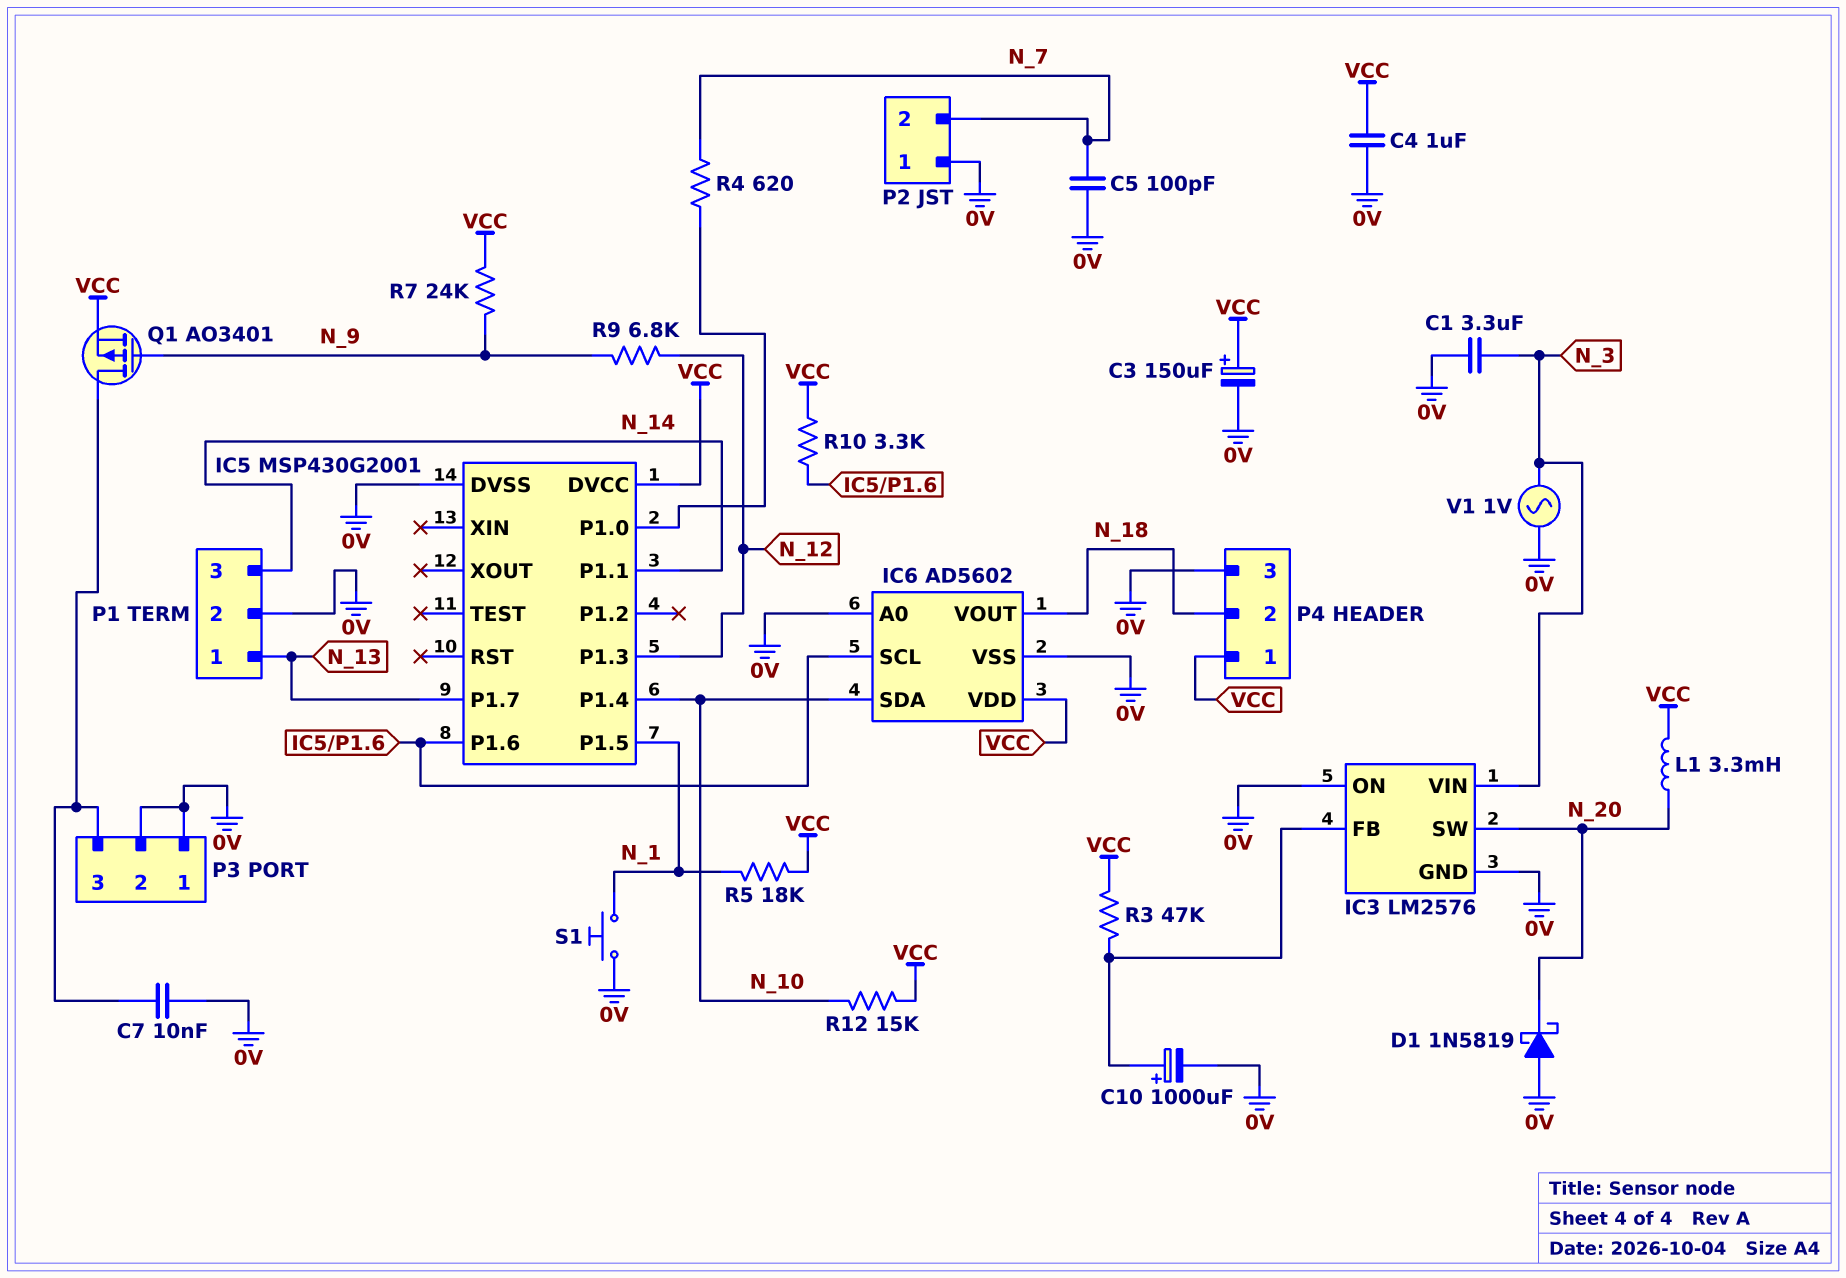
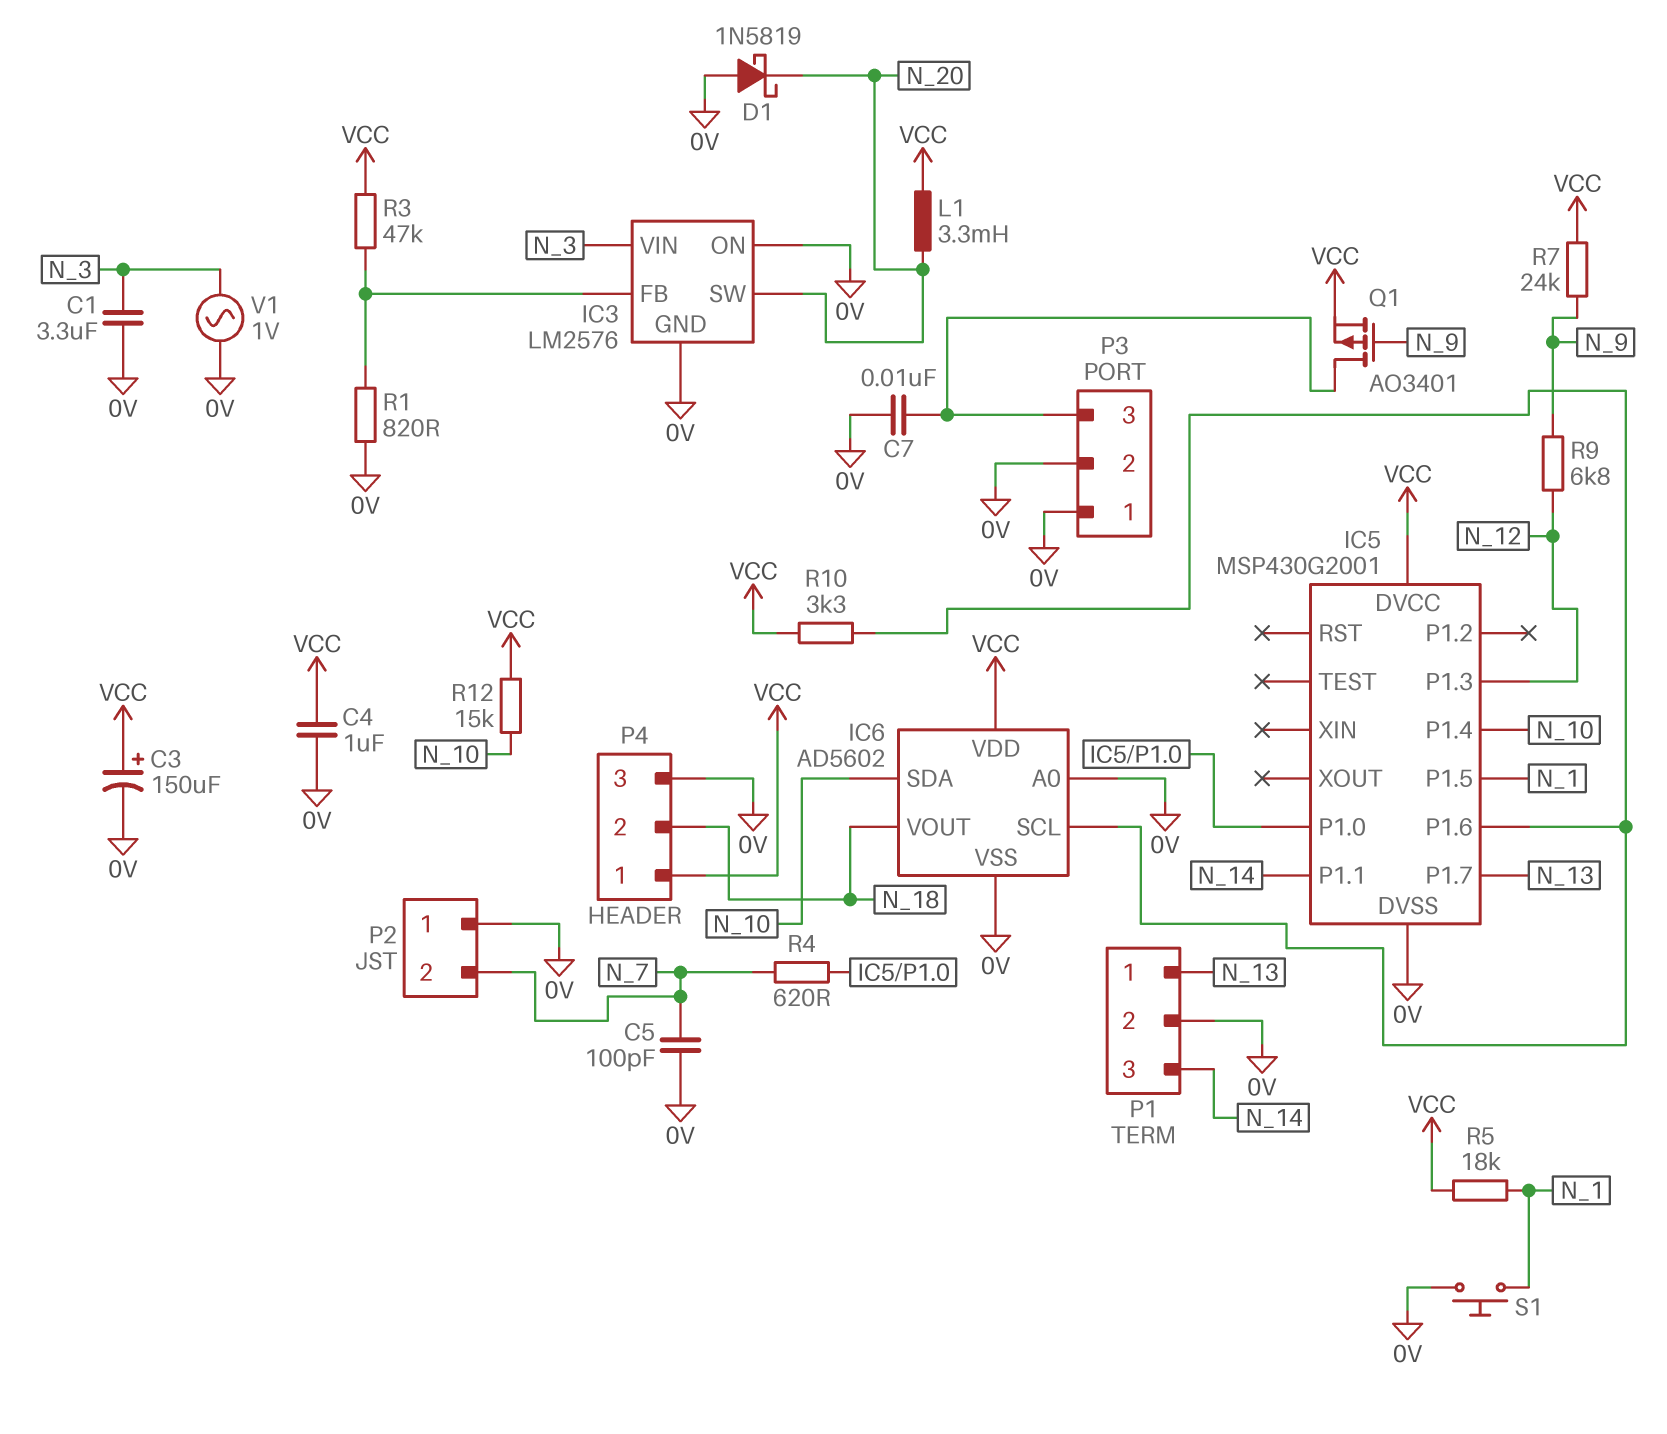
C10: 1000uF (plus IC3/FB, minus 0V) -> none
R1: none -> 820 (0V, IC3/FB)

